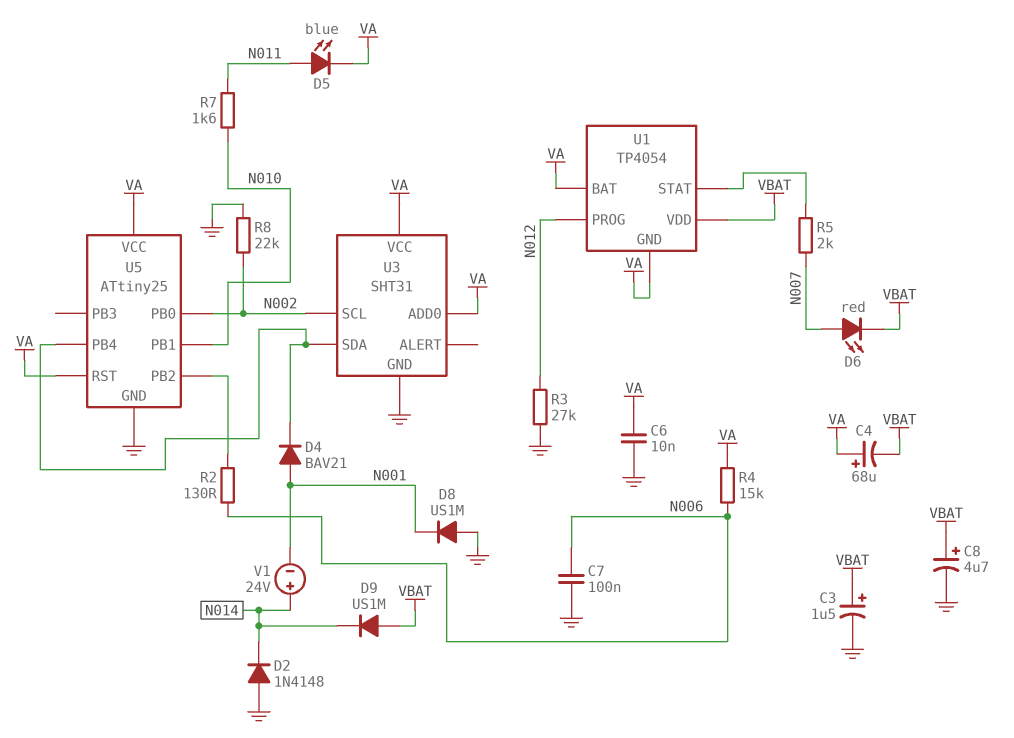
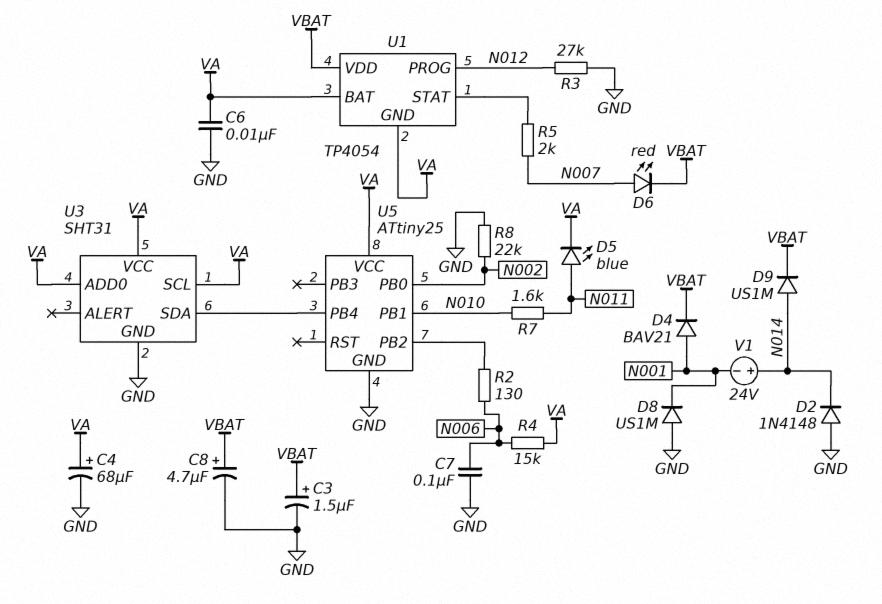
C4: 68uF (plus VA, minus VBAT) -> 68uF (plus VA, minus GND)
D4: diode BAV21 (A N001, K U3/SDA) -> diode BAV21 (A N001, K VBAT)
D9: diode US1M (A VBAT, K N014) -> diode US1M (A N014, K VBAT)
U3 pin SCL: N002 -> VA
U5 pin RST: VA -> none

